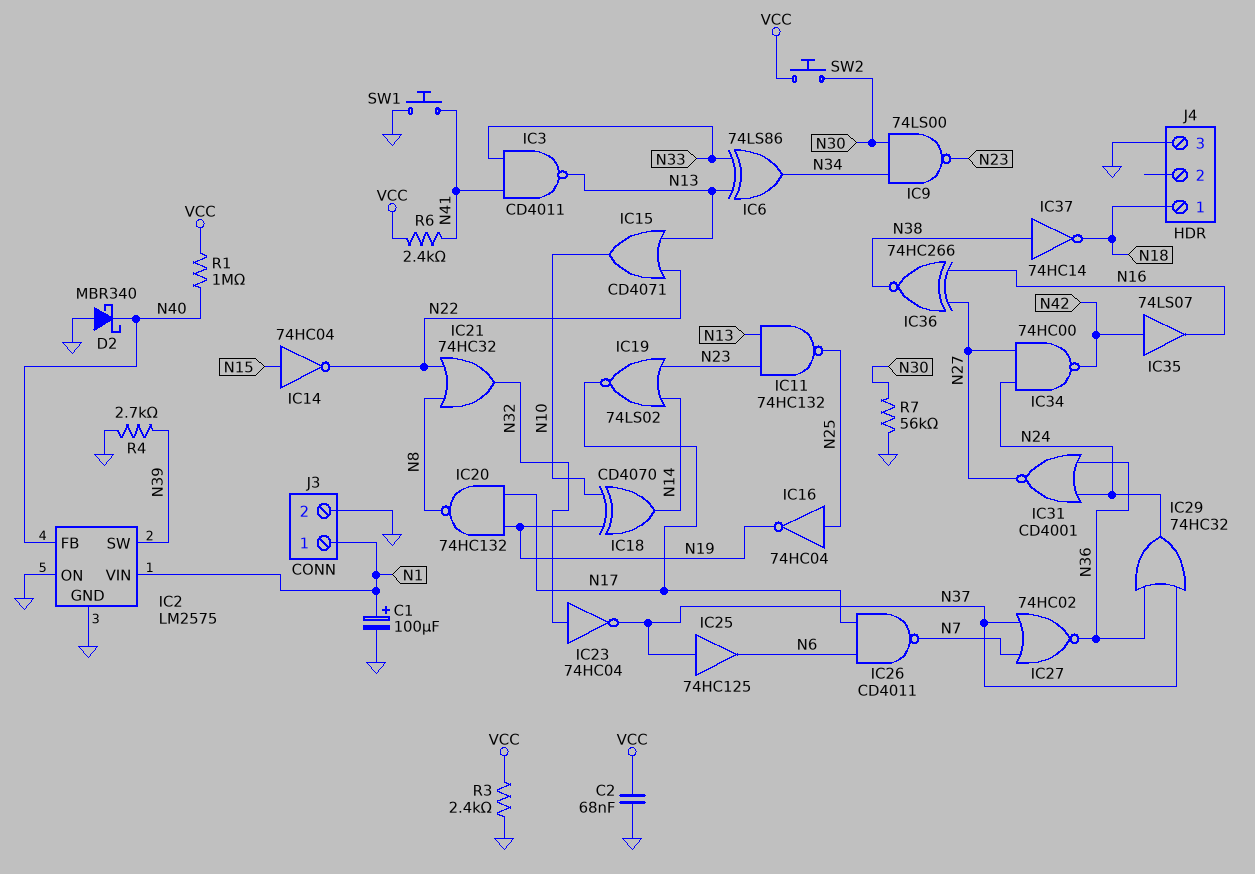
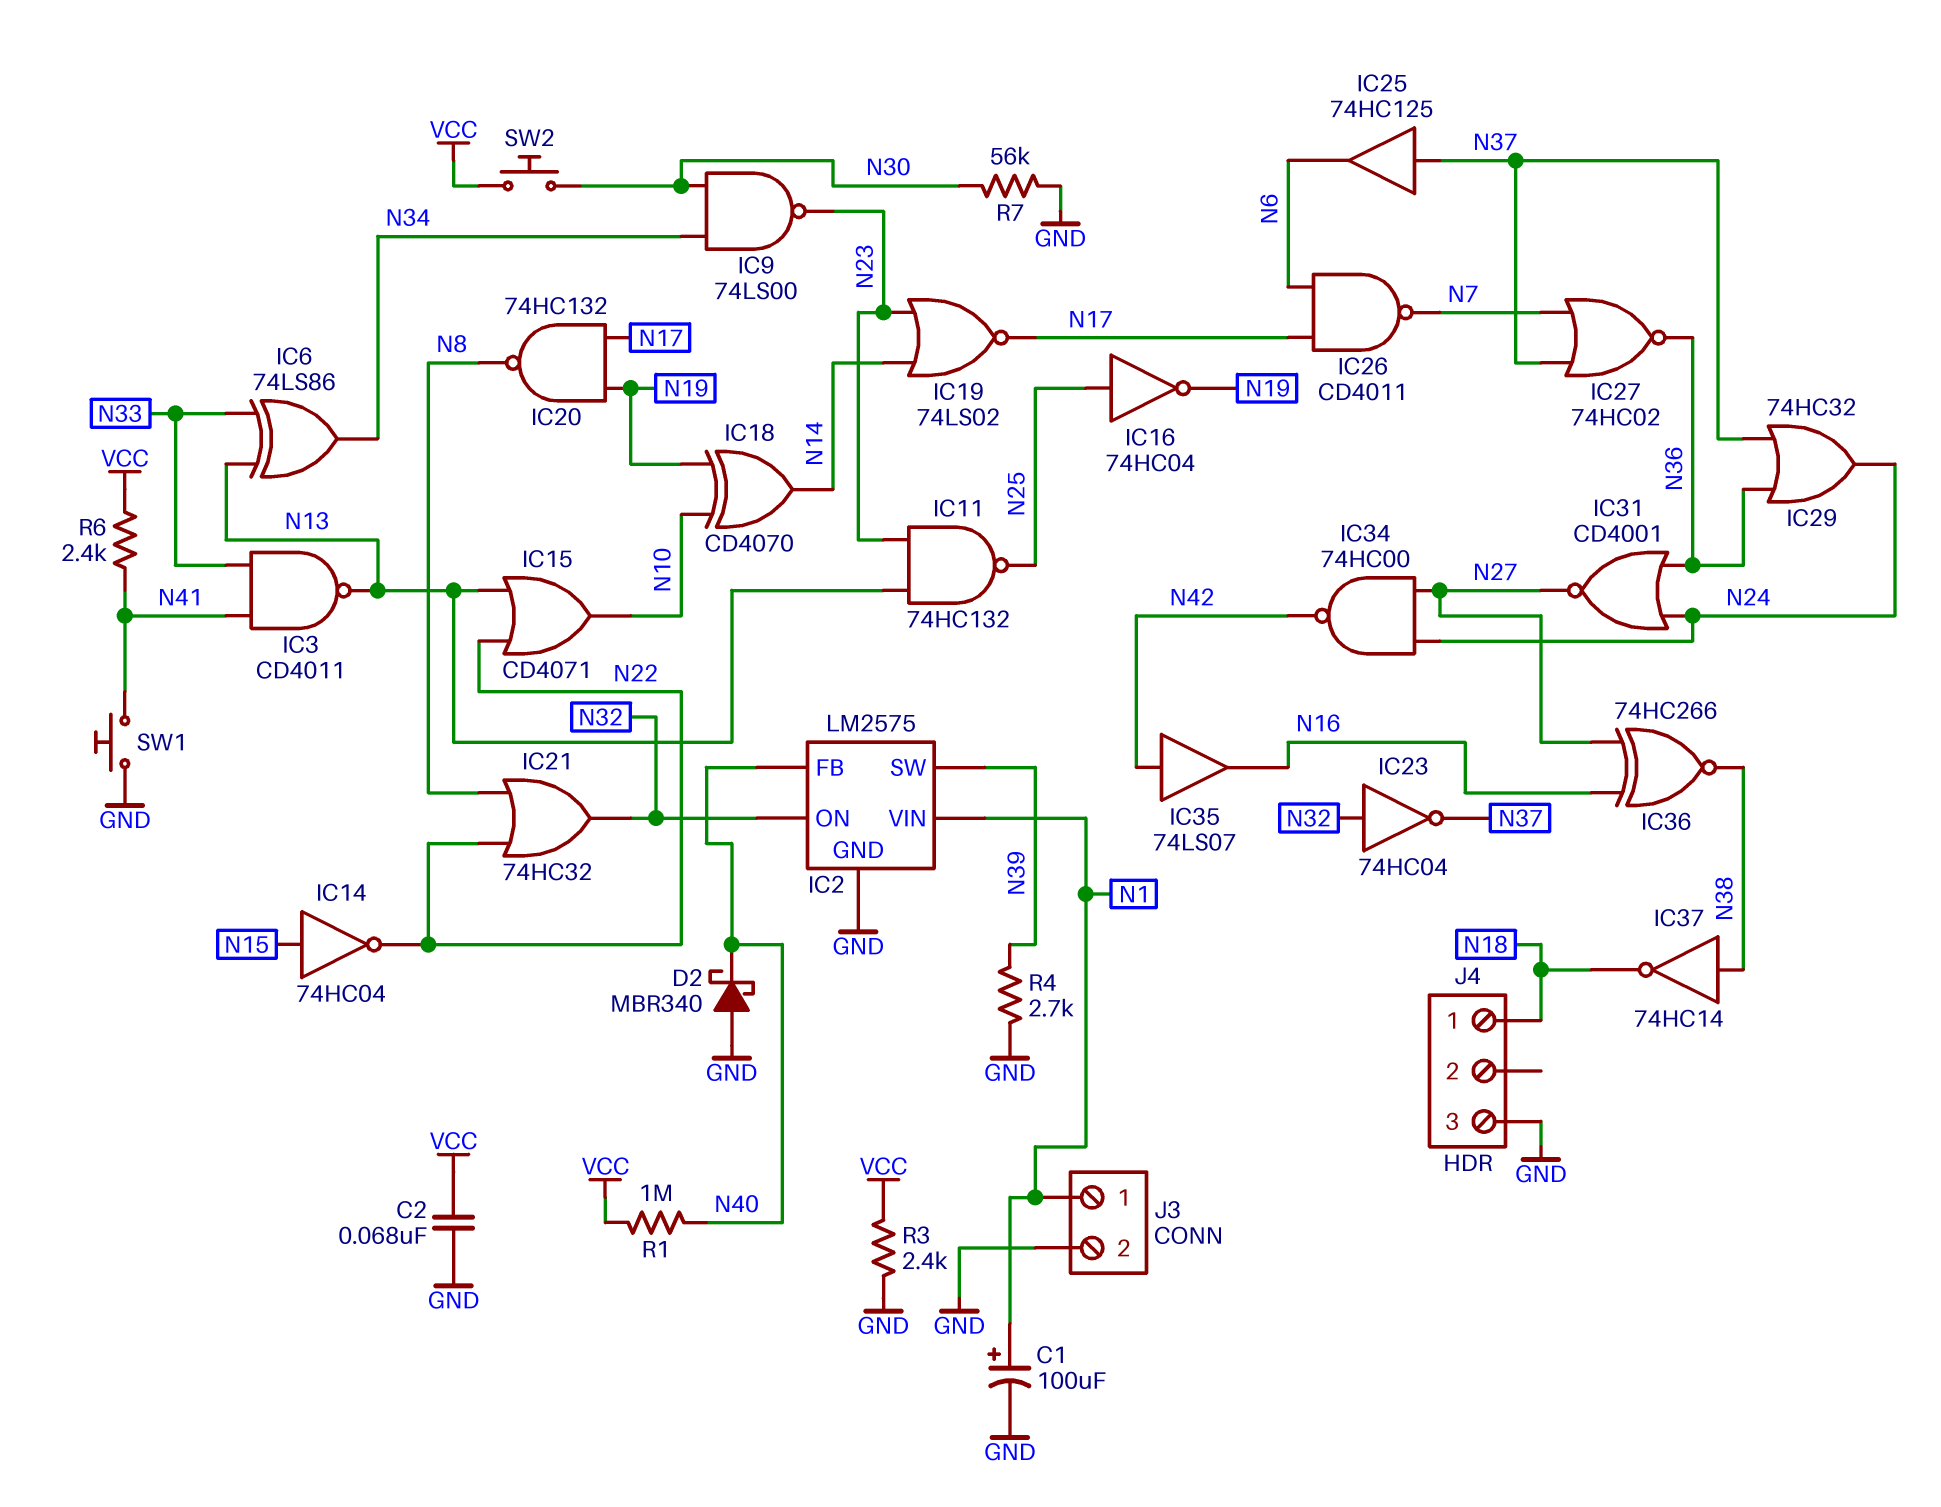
IC2 pin ON: GND -> N32

